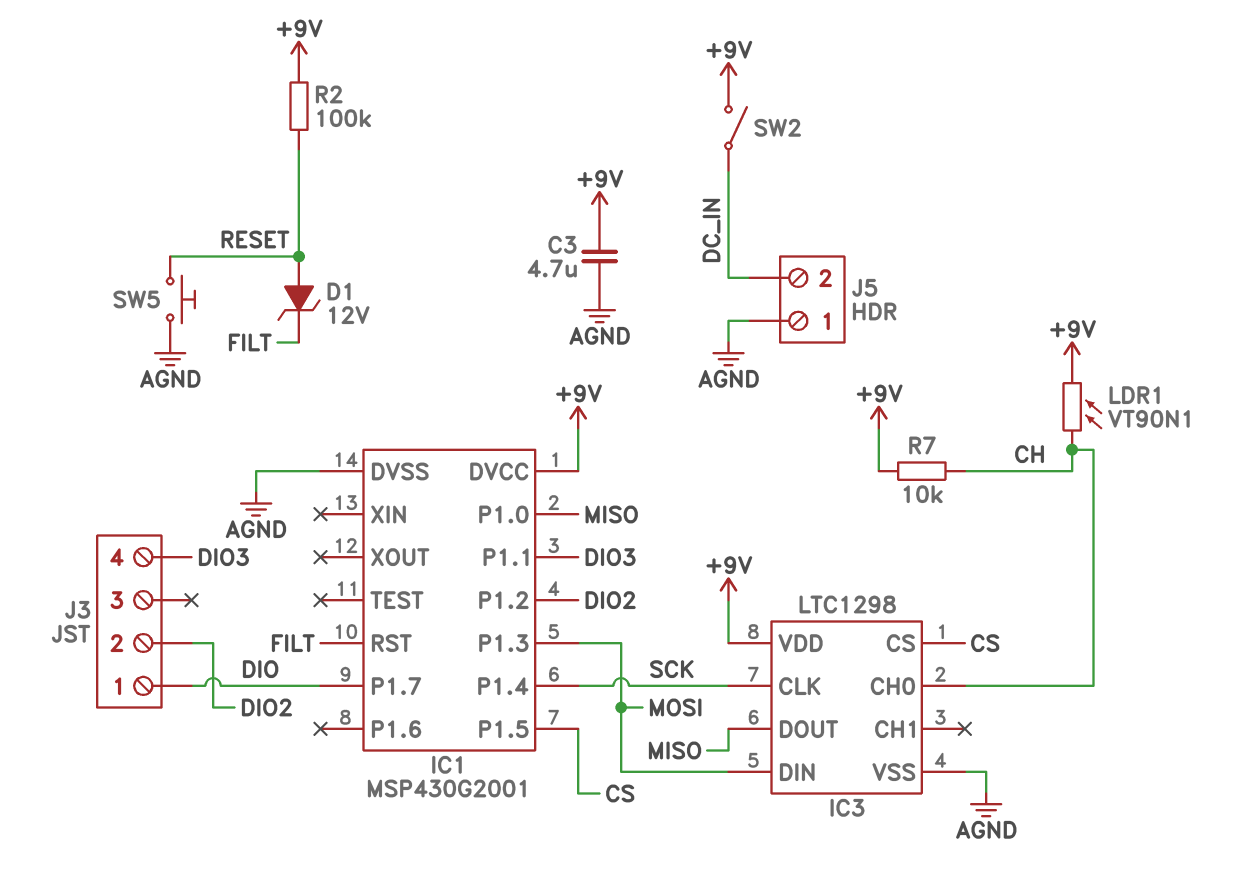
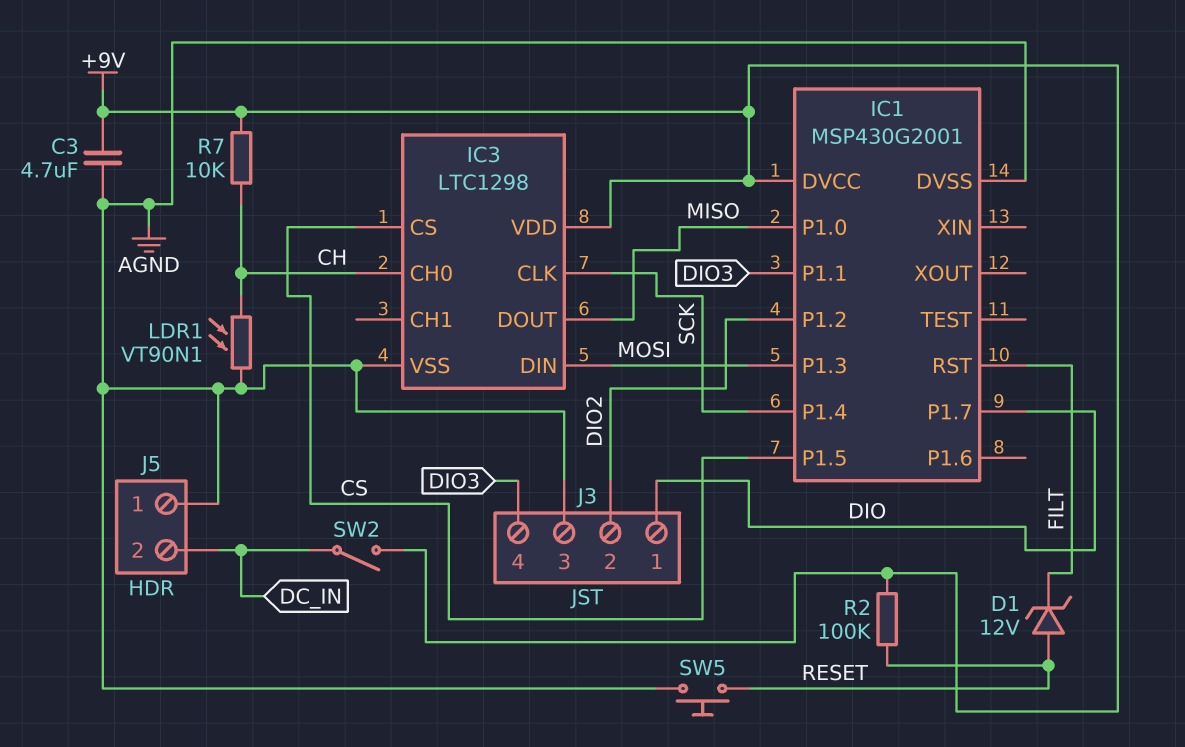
J3 pin 3: none -> AGND
LDR1: VT90N1 (+9V, CH) -> VT90N1 (AGND, CH)

